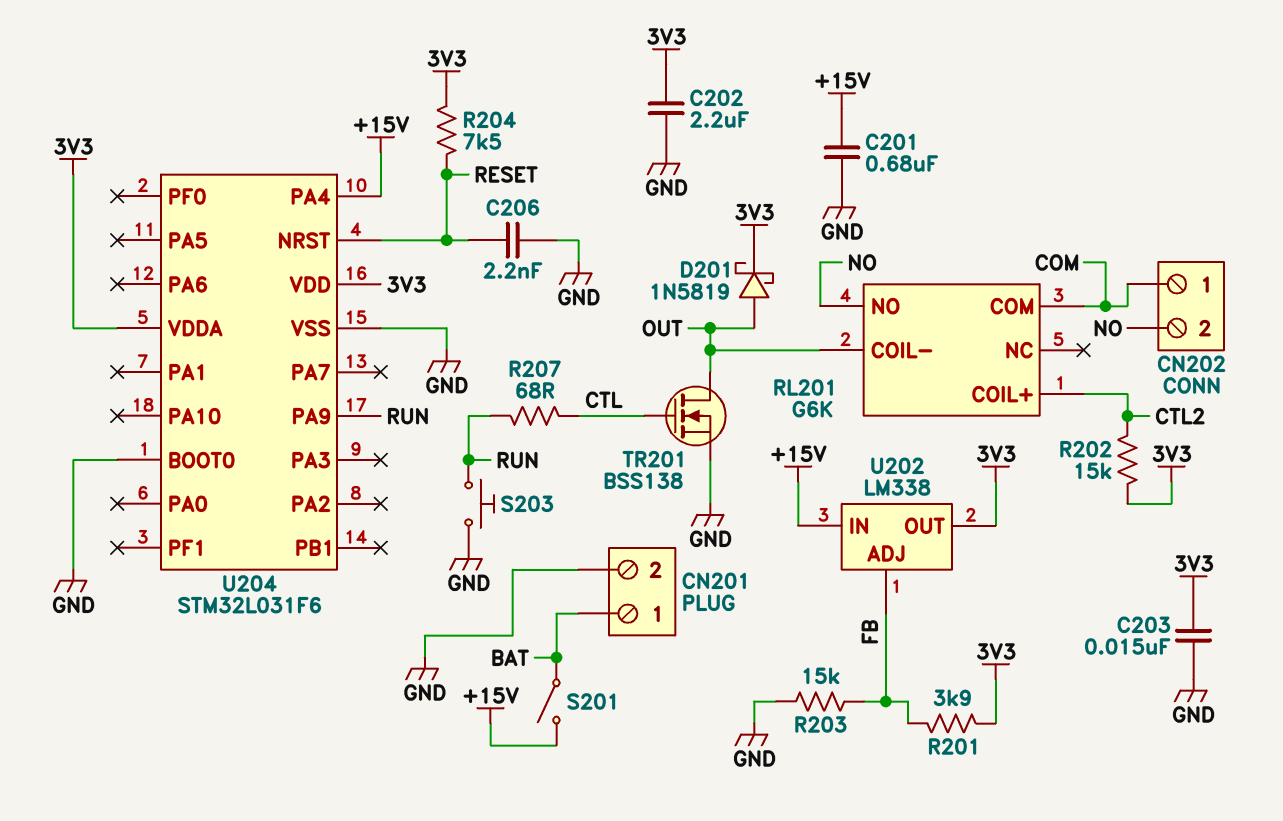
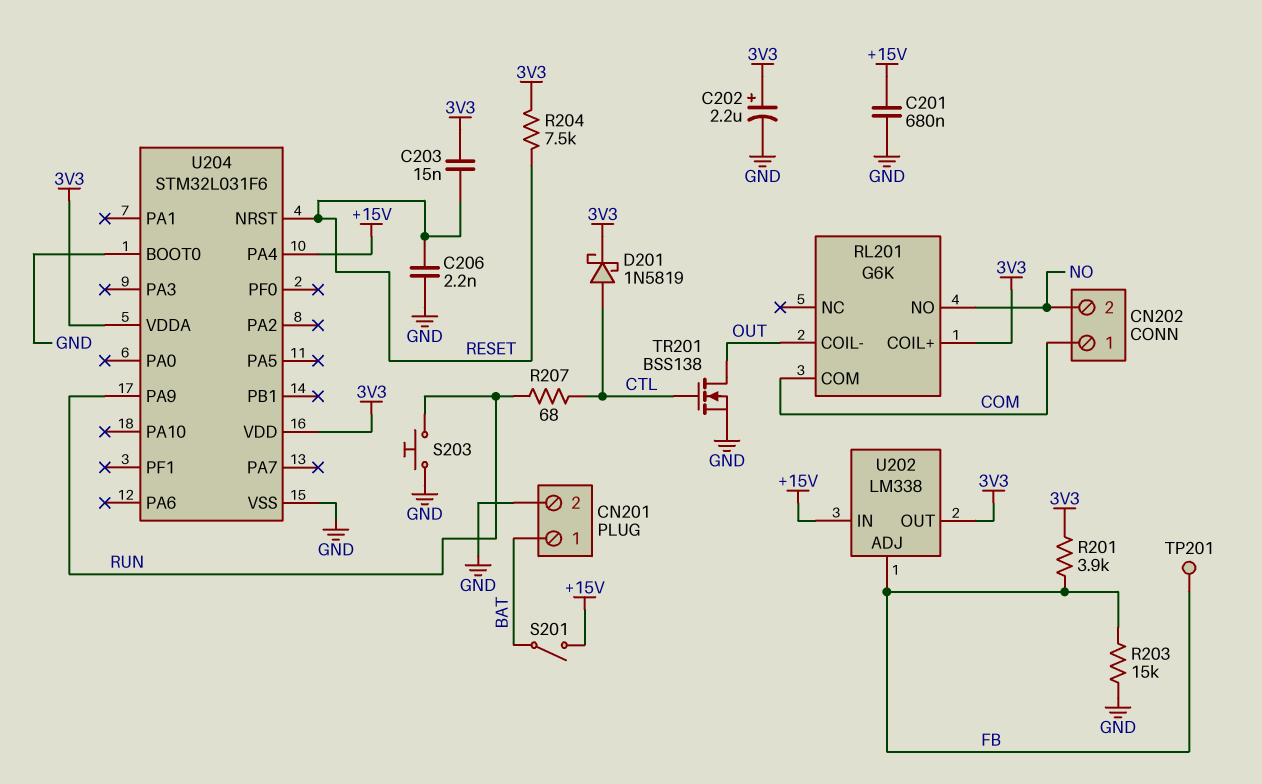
C202: 2.2uF (3V3, GND) -> 2.2uF (plus 3V3, minus GND)
C203: 15nF (3V3, GND) -> 15nF (3V3, RESET)
D201: schottky 1N5819 (A OUT, K 3V3) -> schottky 1N5819 (A CTL, K 3V3)
R202: 15k (3V3, CTL2) -> none
RL201 pin COIL+: CTL2 -> 3V3
TP201: none -> test point (FB)

